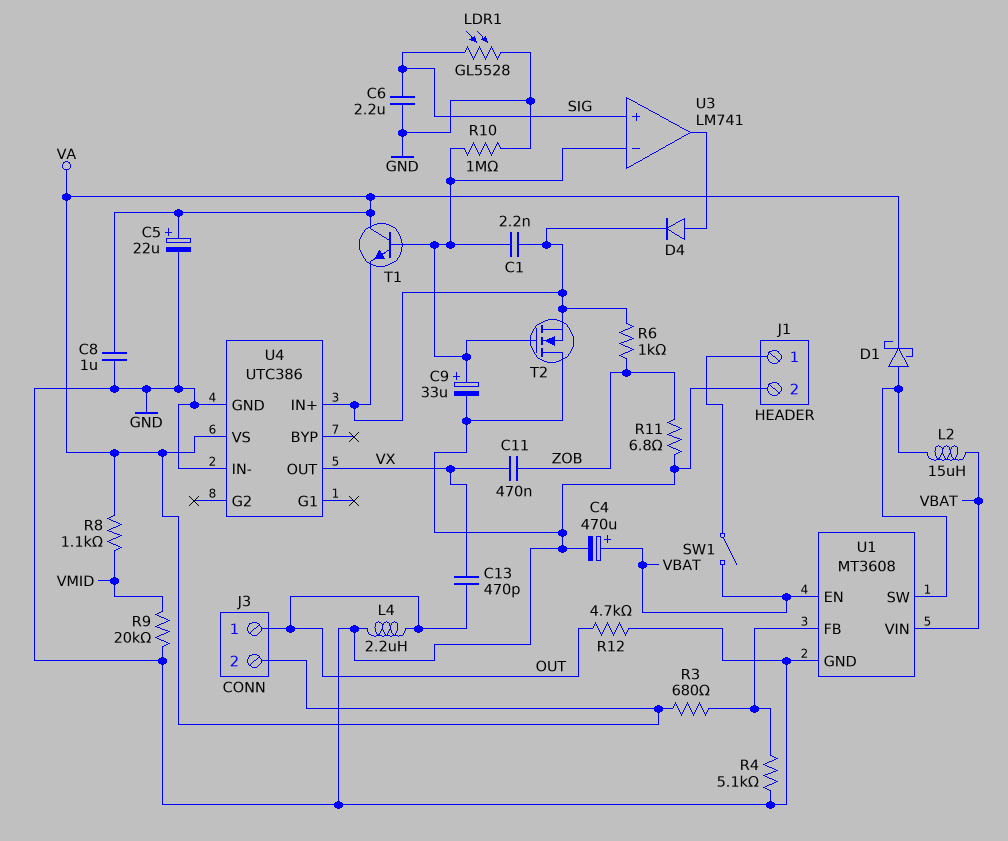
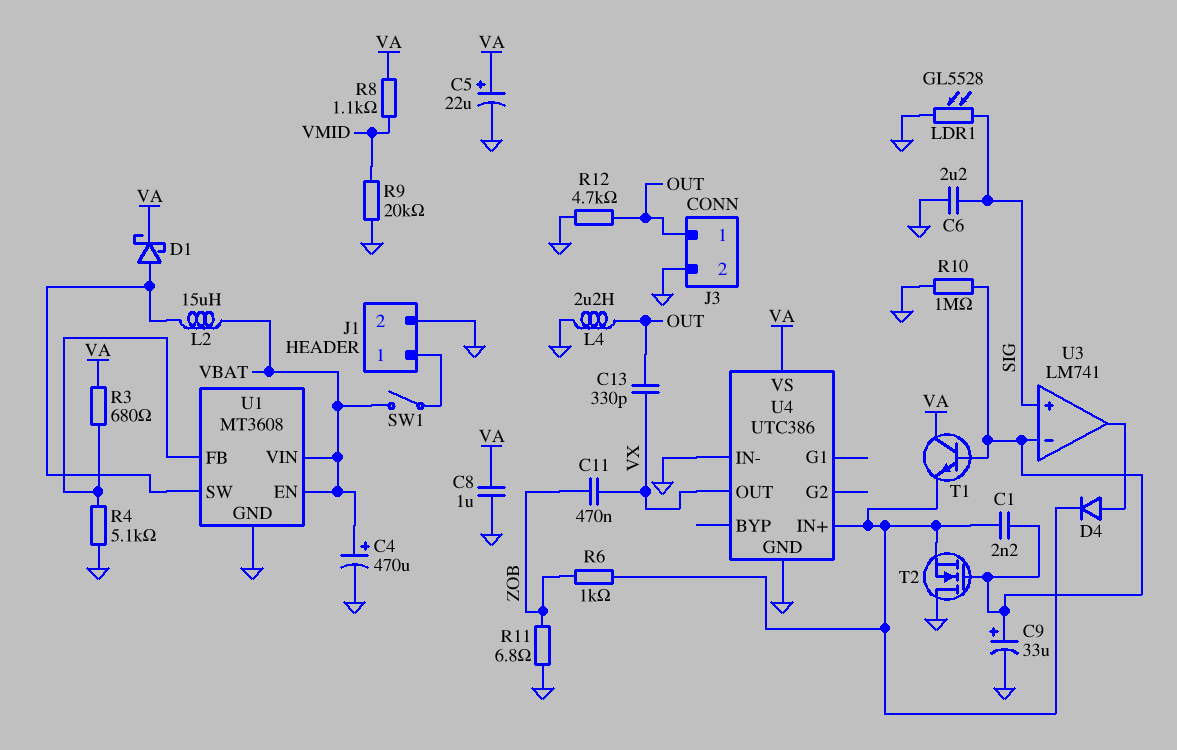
C13: 470pF (OUT, VX) -> 330pF (OUT, VX)
J3 pin 2: VA -> GND

